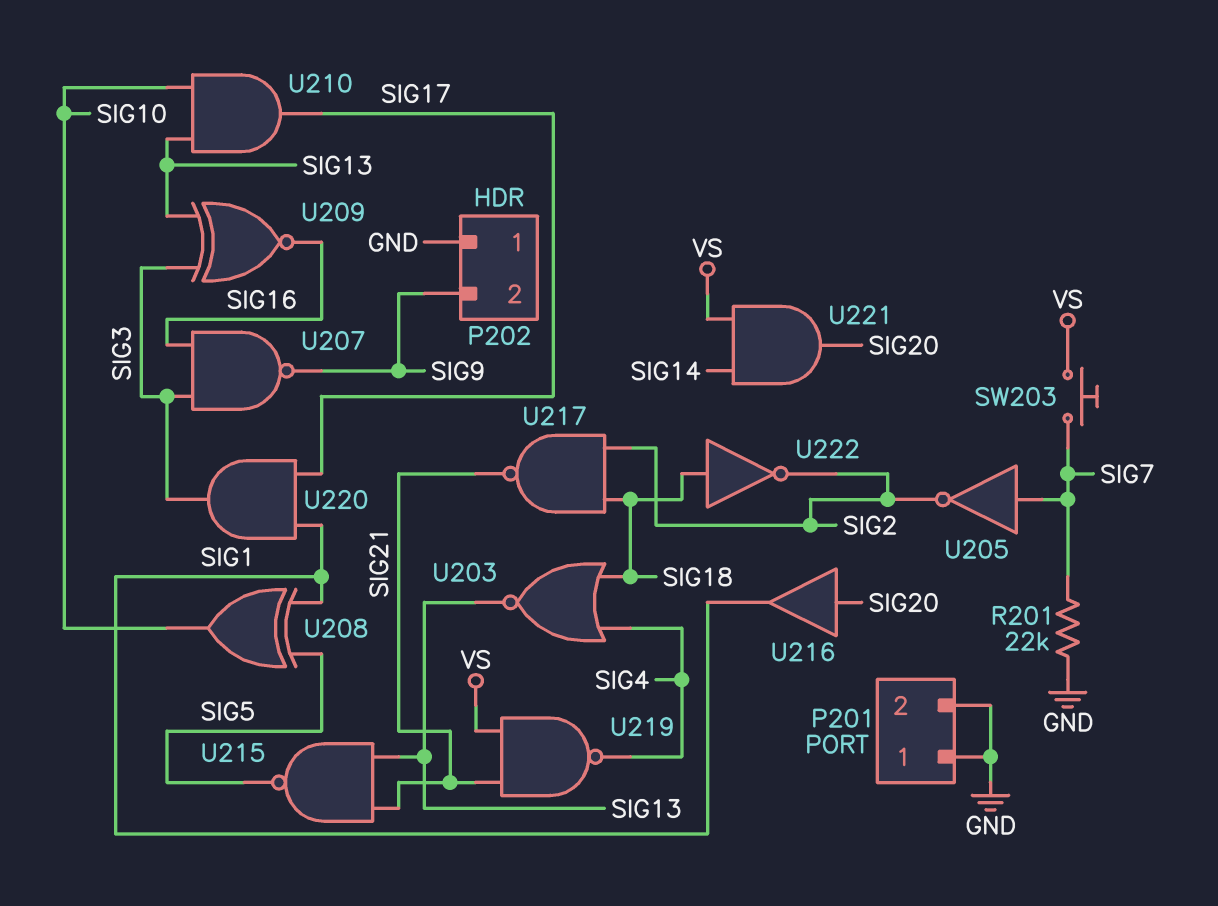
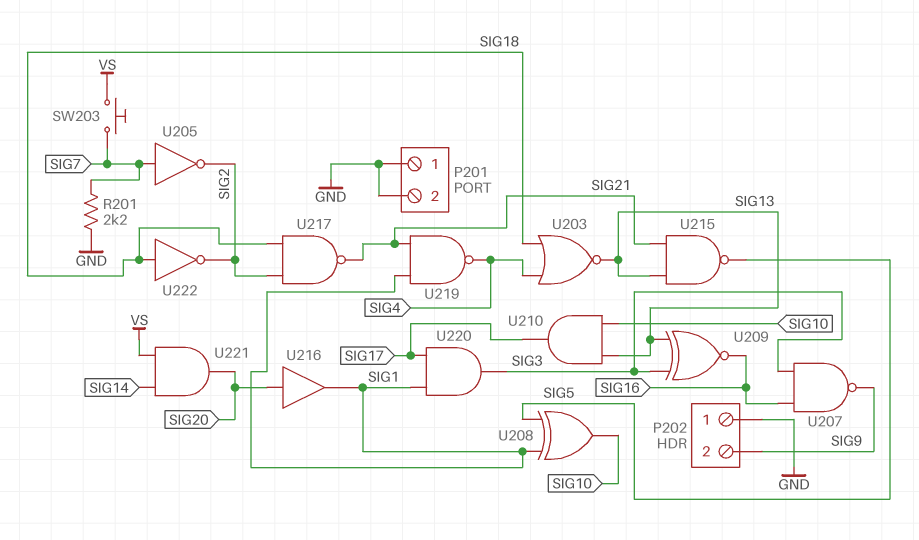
R201: 22k (GND, SIG7) -> 2.2k (GND, SIG7)
U219: NAND (in SIG21, in VS, out SIG4) -> NAND (in SIG1, in SIG21, out SIG4)

